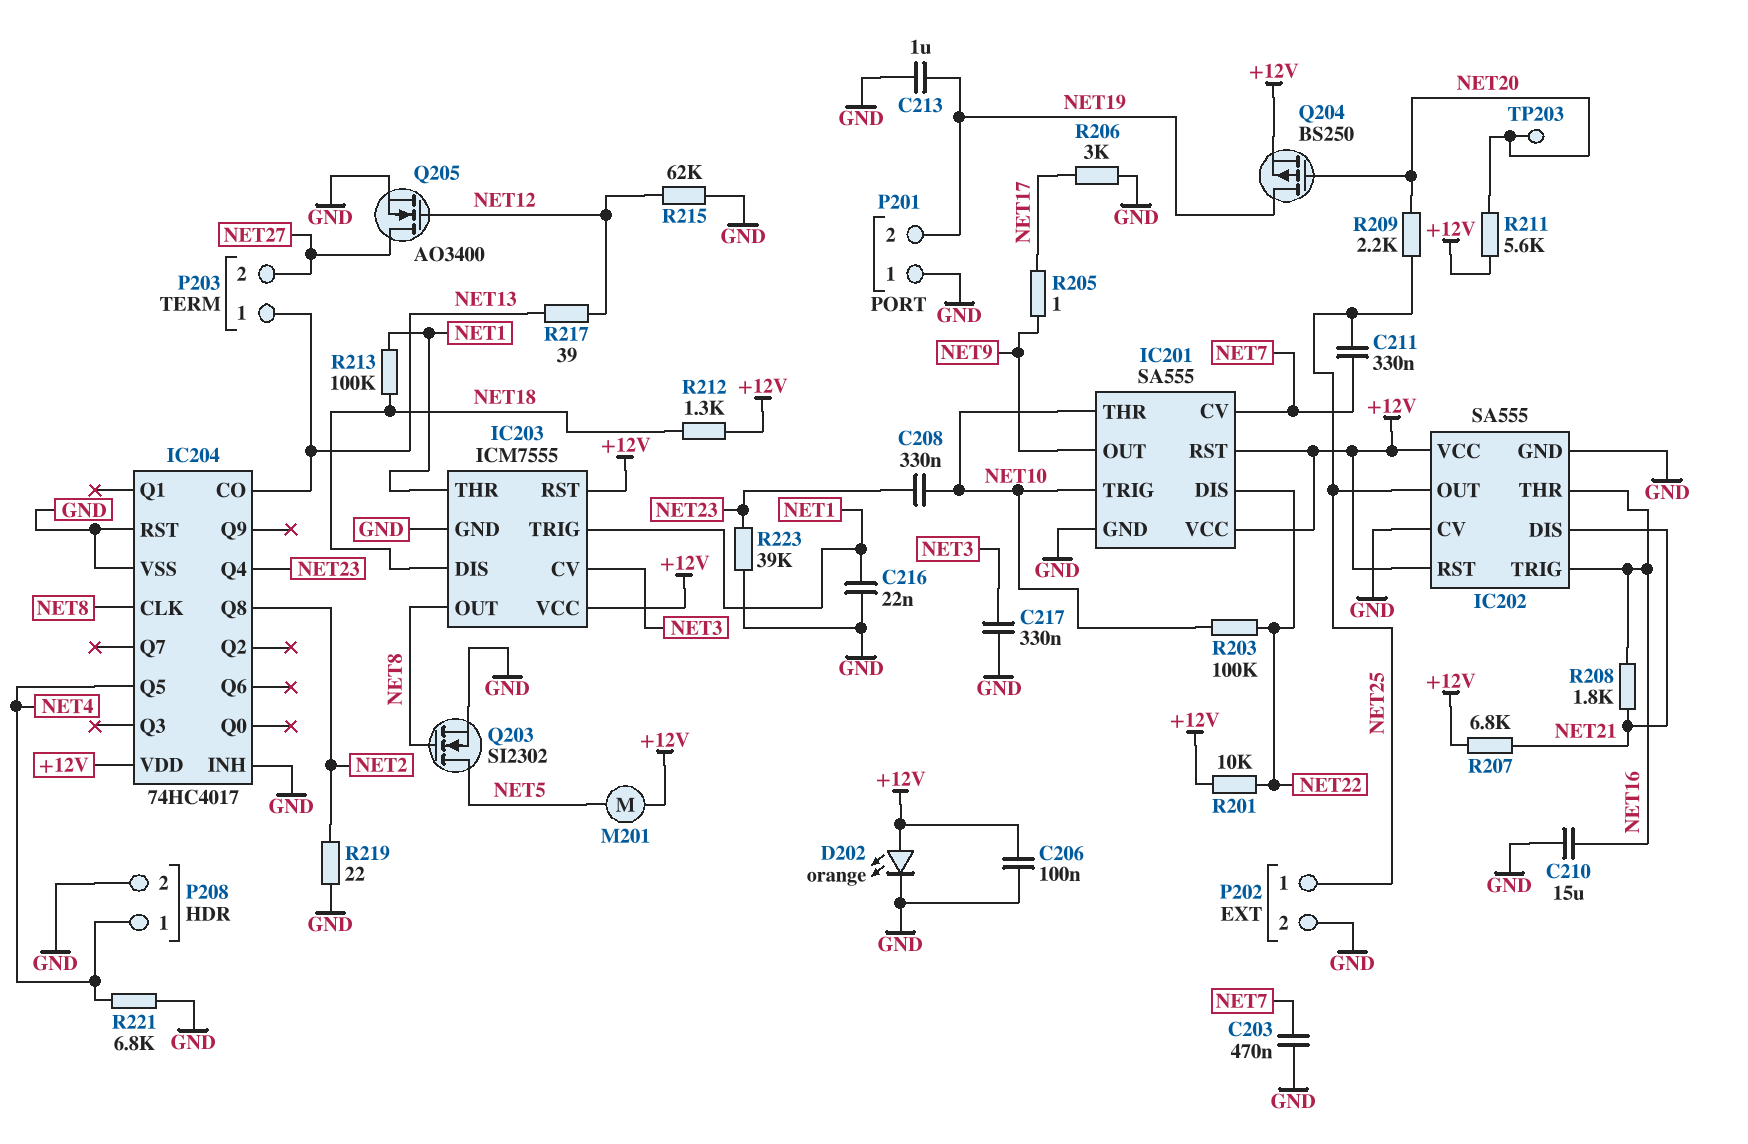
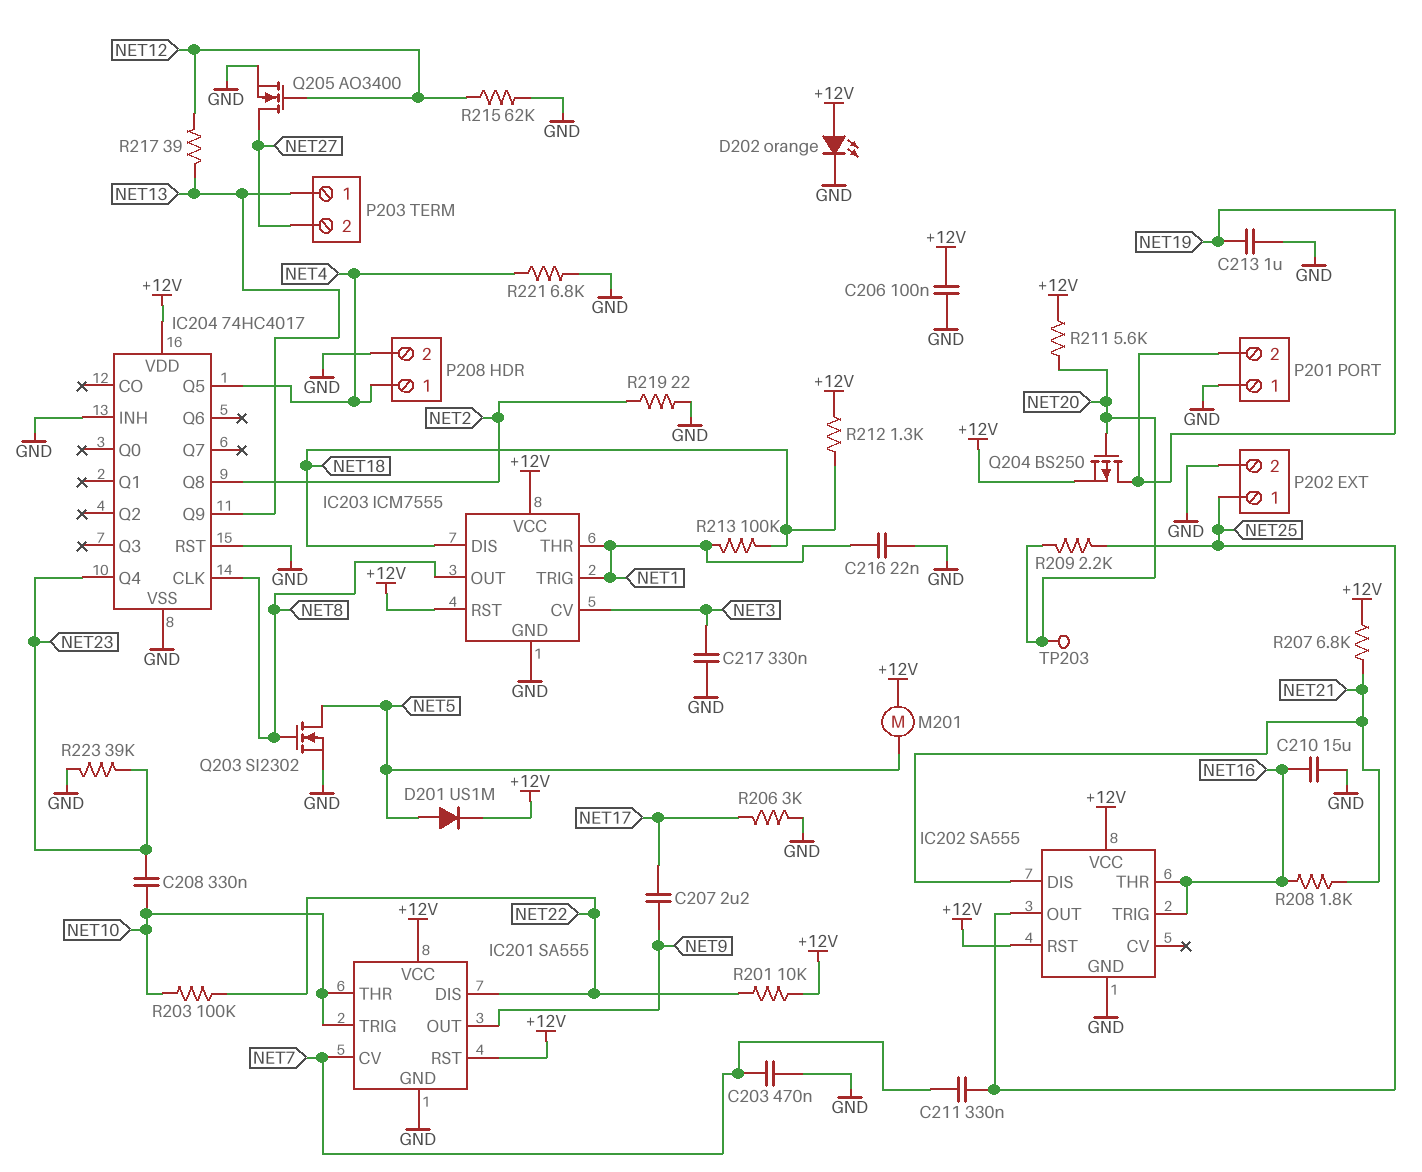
C207: none -> 2.2uF (NET9, NET17)
D201: none -> diode US1M (A NET5, K +12V)
IC202 pin CV: GND -> none
IC204 pin CO: NET13 -> none
IC204 pin Q9: none -> NET13
R205: 1 (NET9, NET17) -> none

